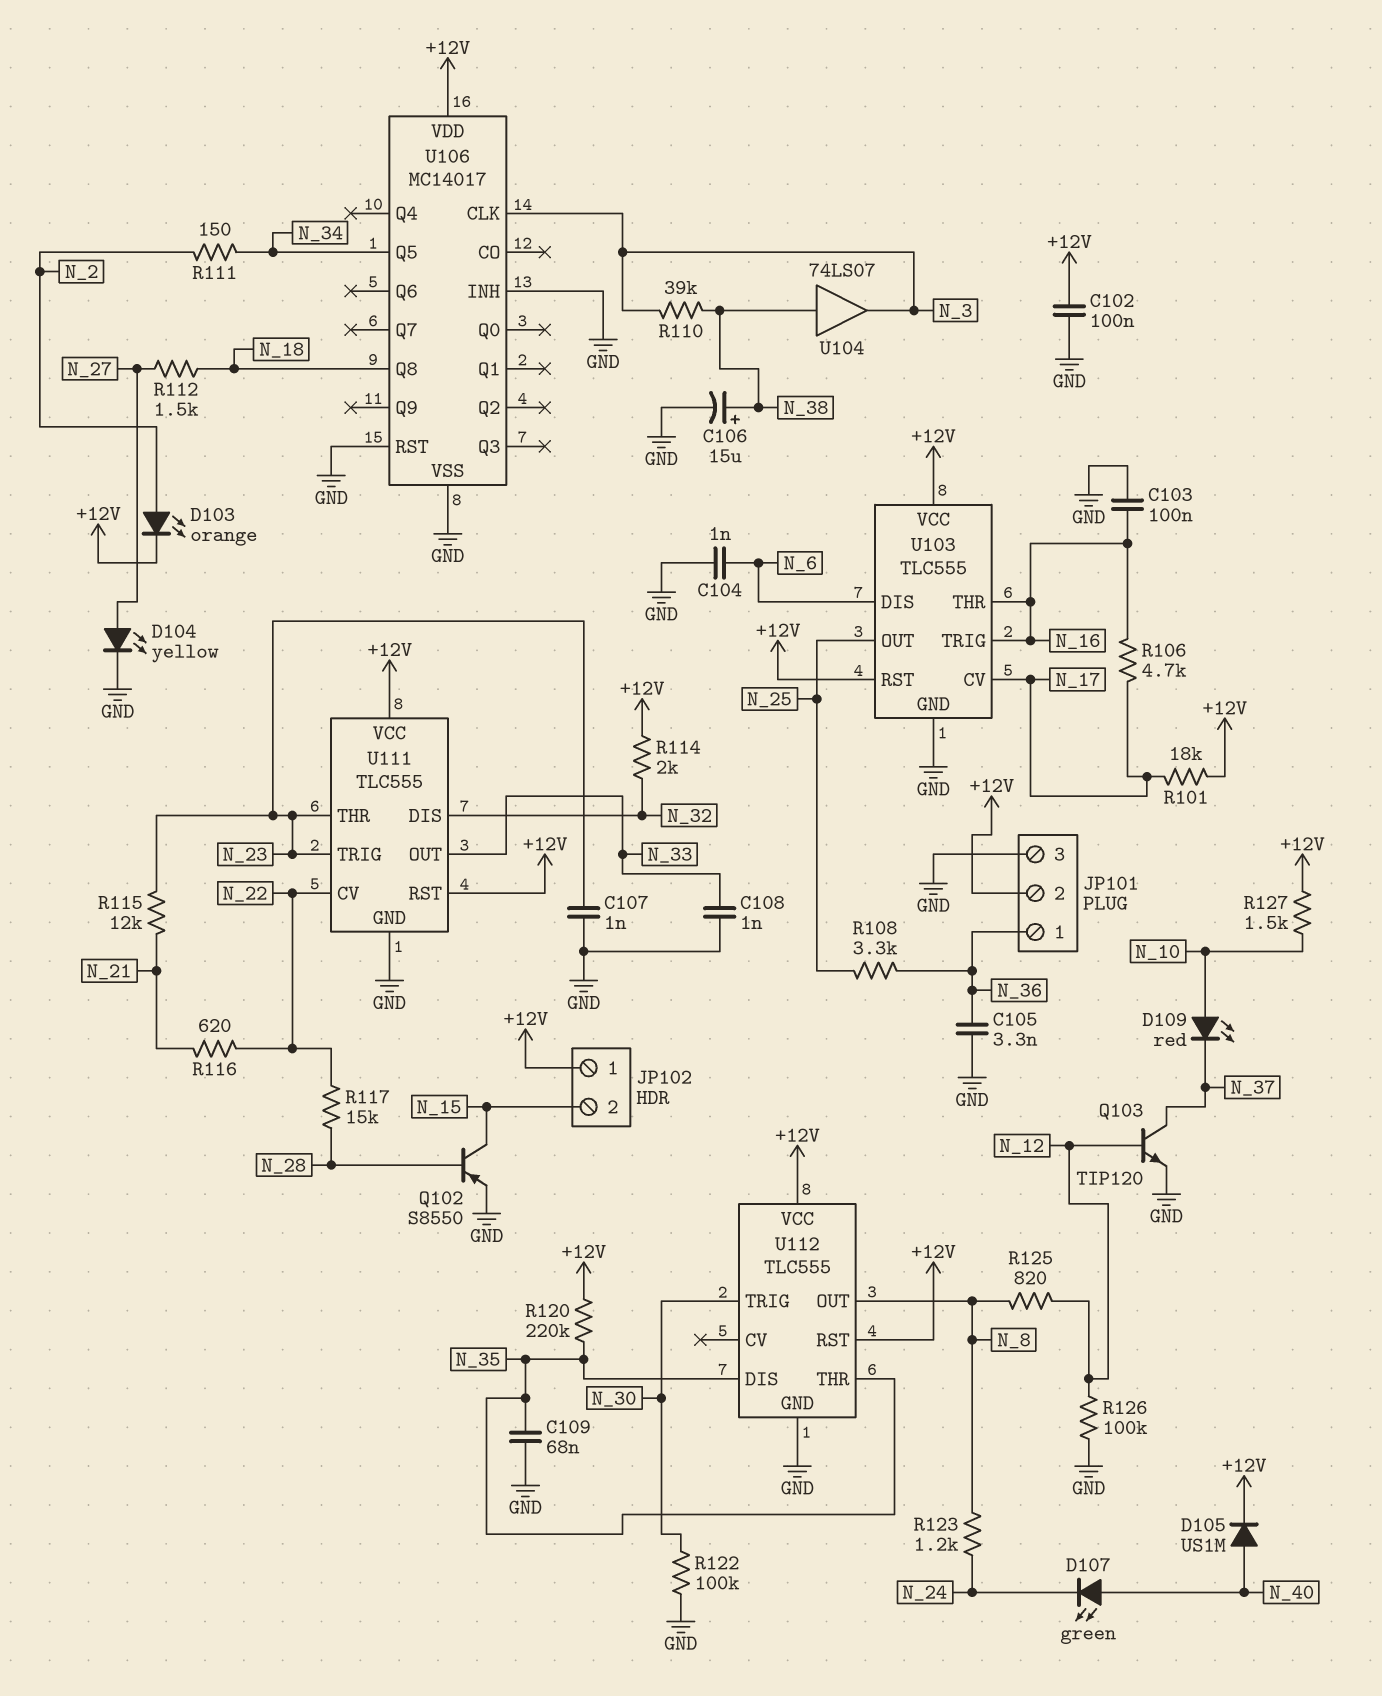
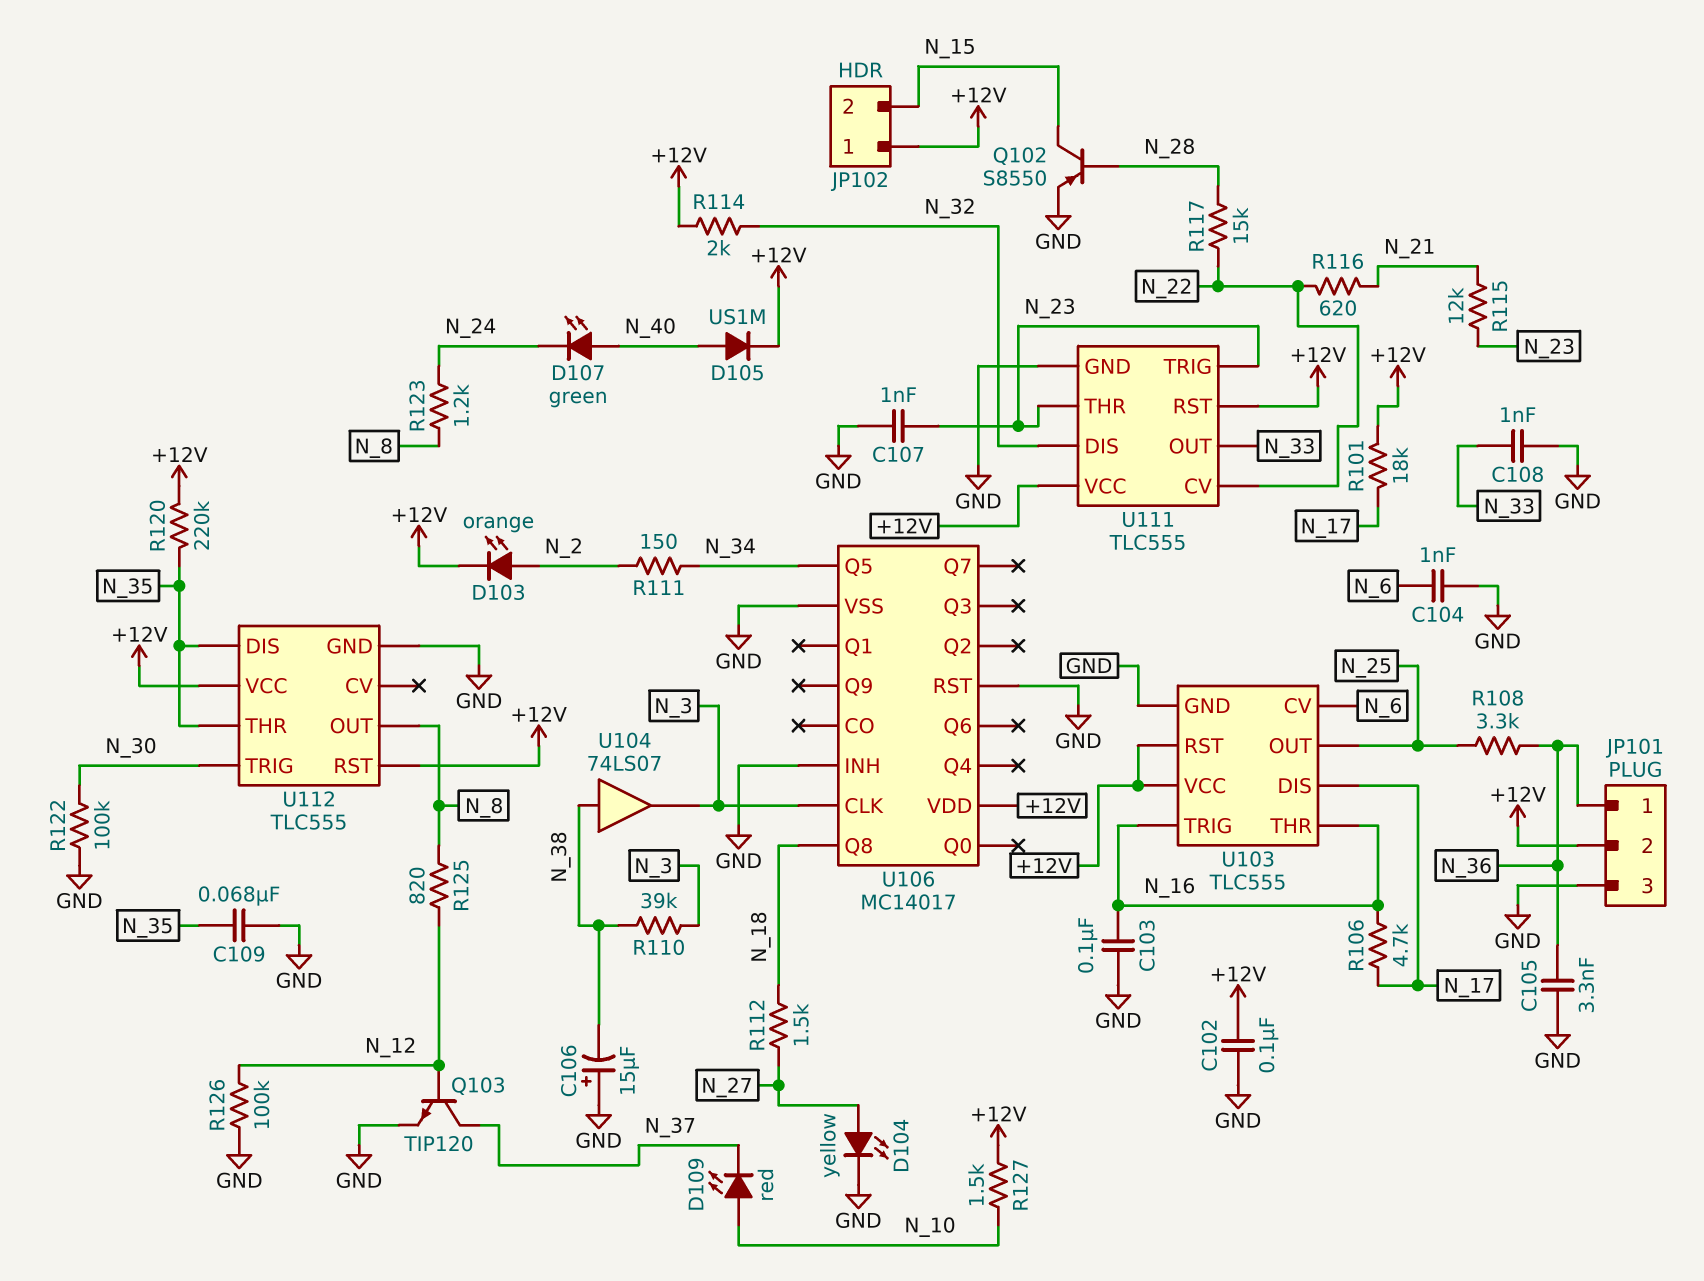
C106: 15uF (plus N_38, minus GND) -> 15uF (plus GND, minus N_38)
U103 pin CV: N_17 -> N_6
U103 pin DIS: N_6 -> N_17

